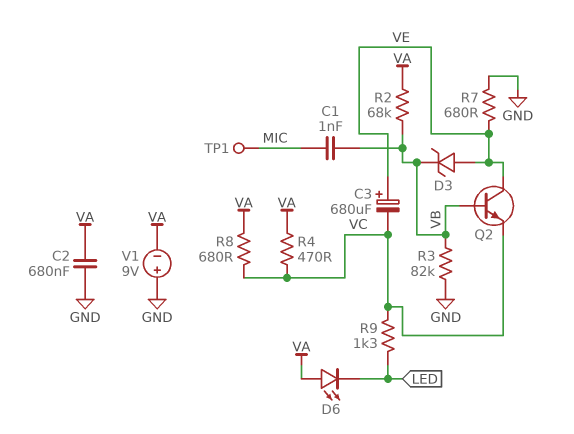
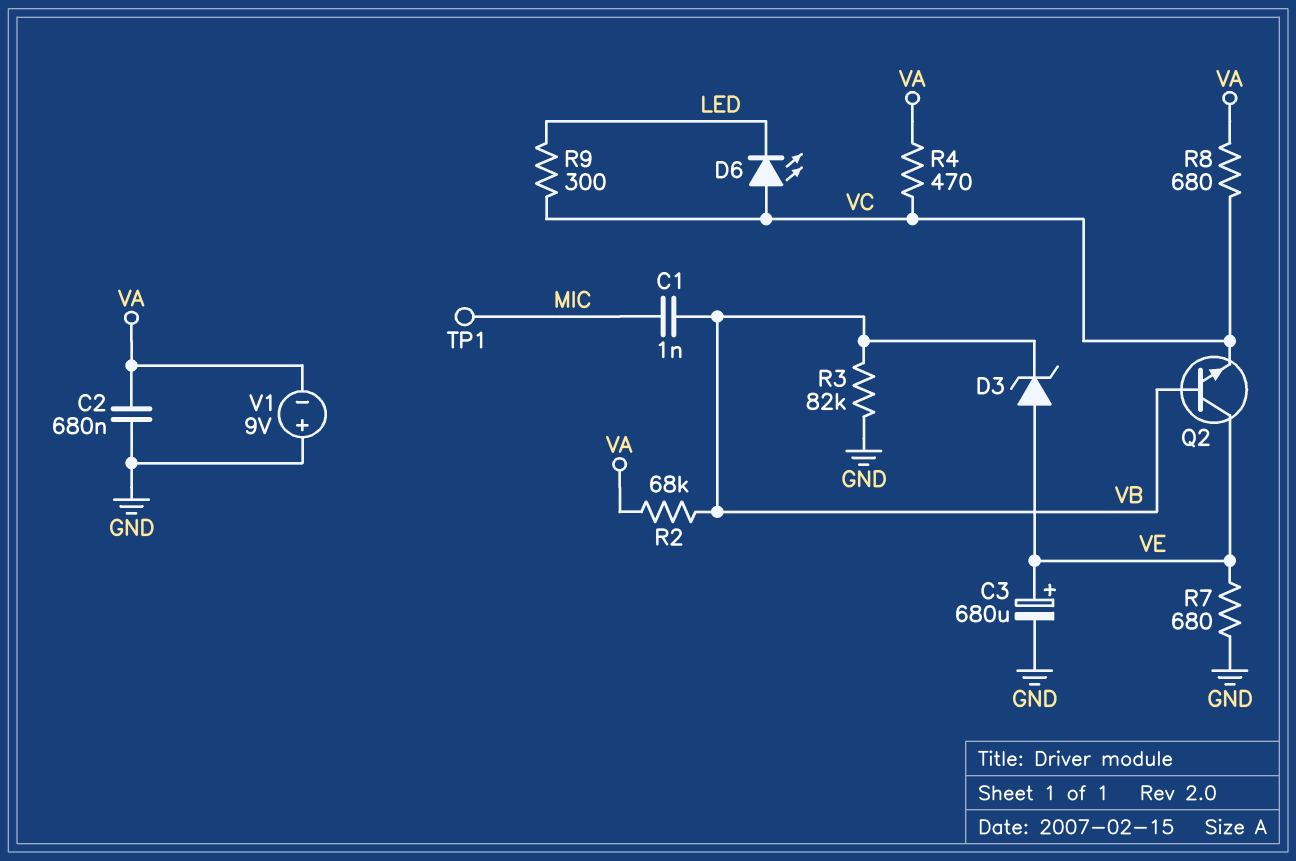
C3: 680uF (plus VE, minus VC) -> 680uF (plus VE, minus GND)
D6: LED (A VA, K LED) -> LED (A VC, K LED)
R9: 1.3k (LED, VC) -> 300 (LED, VC)

